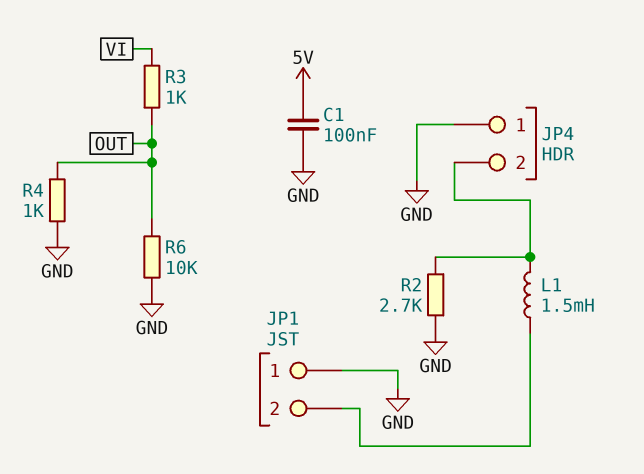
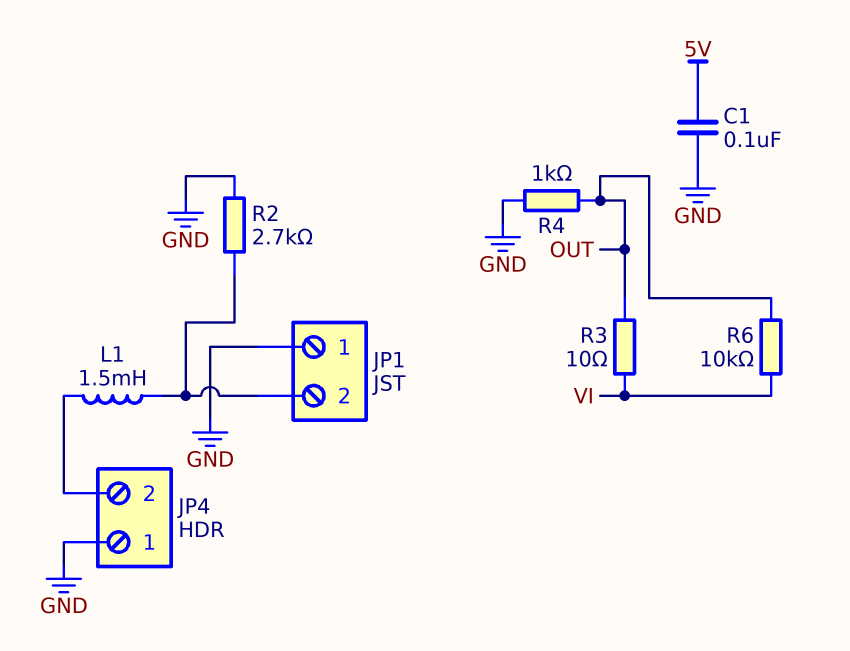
R2: 2.7k (GND, JP4/2) -> 2.7k (GND, JP1/2)
R3: 1k (OUT, VI) -> 10 (OUT, VI)
R6: 10k (GND, OUT) -> 10k (OUT, VI)

